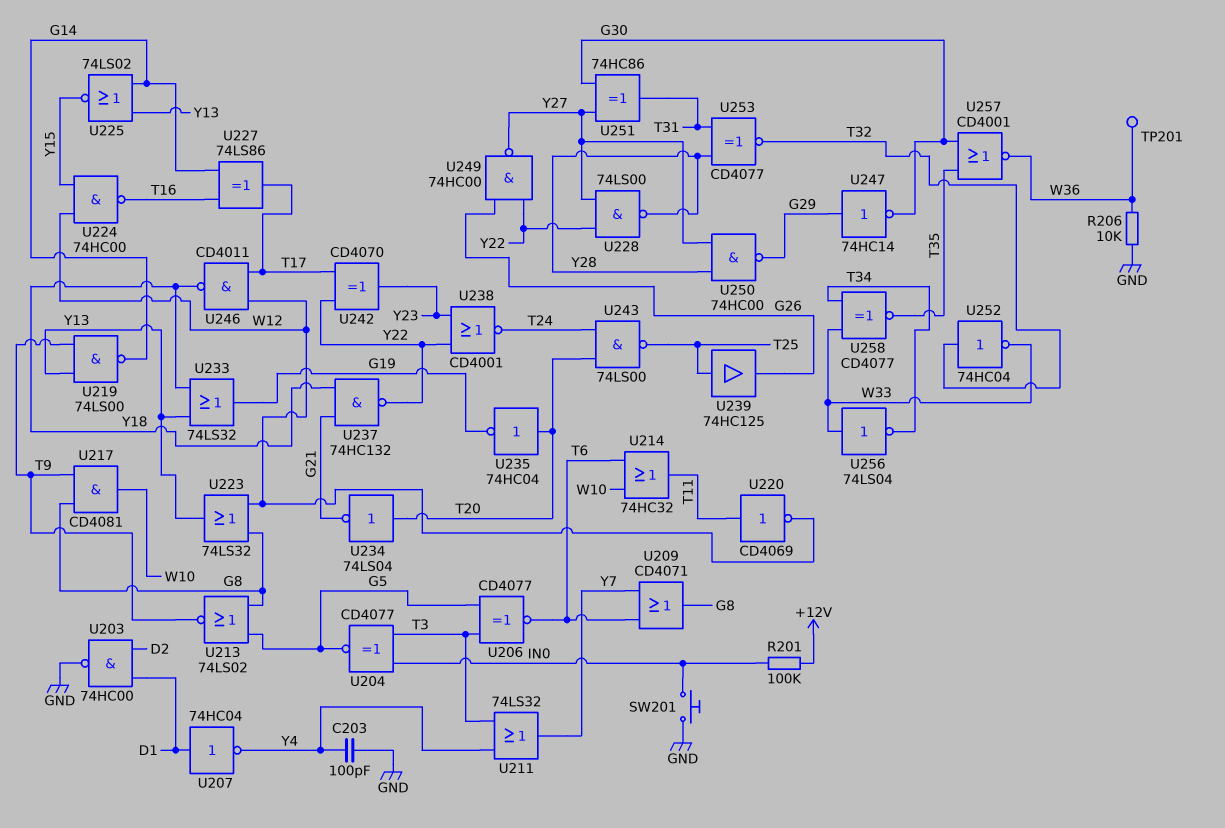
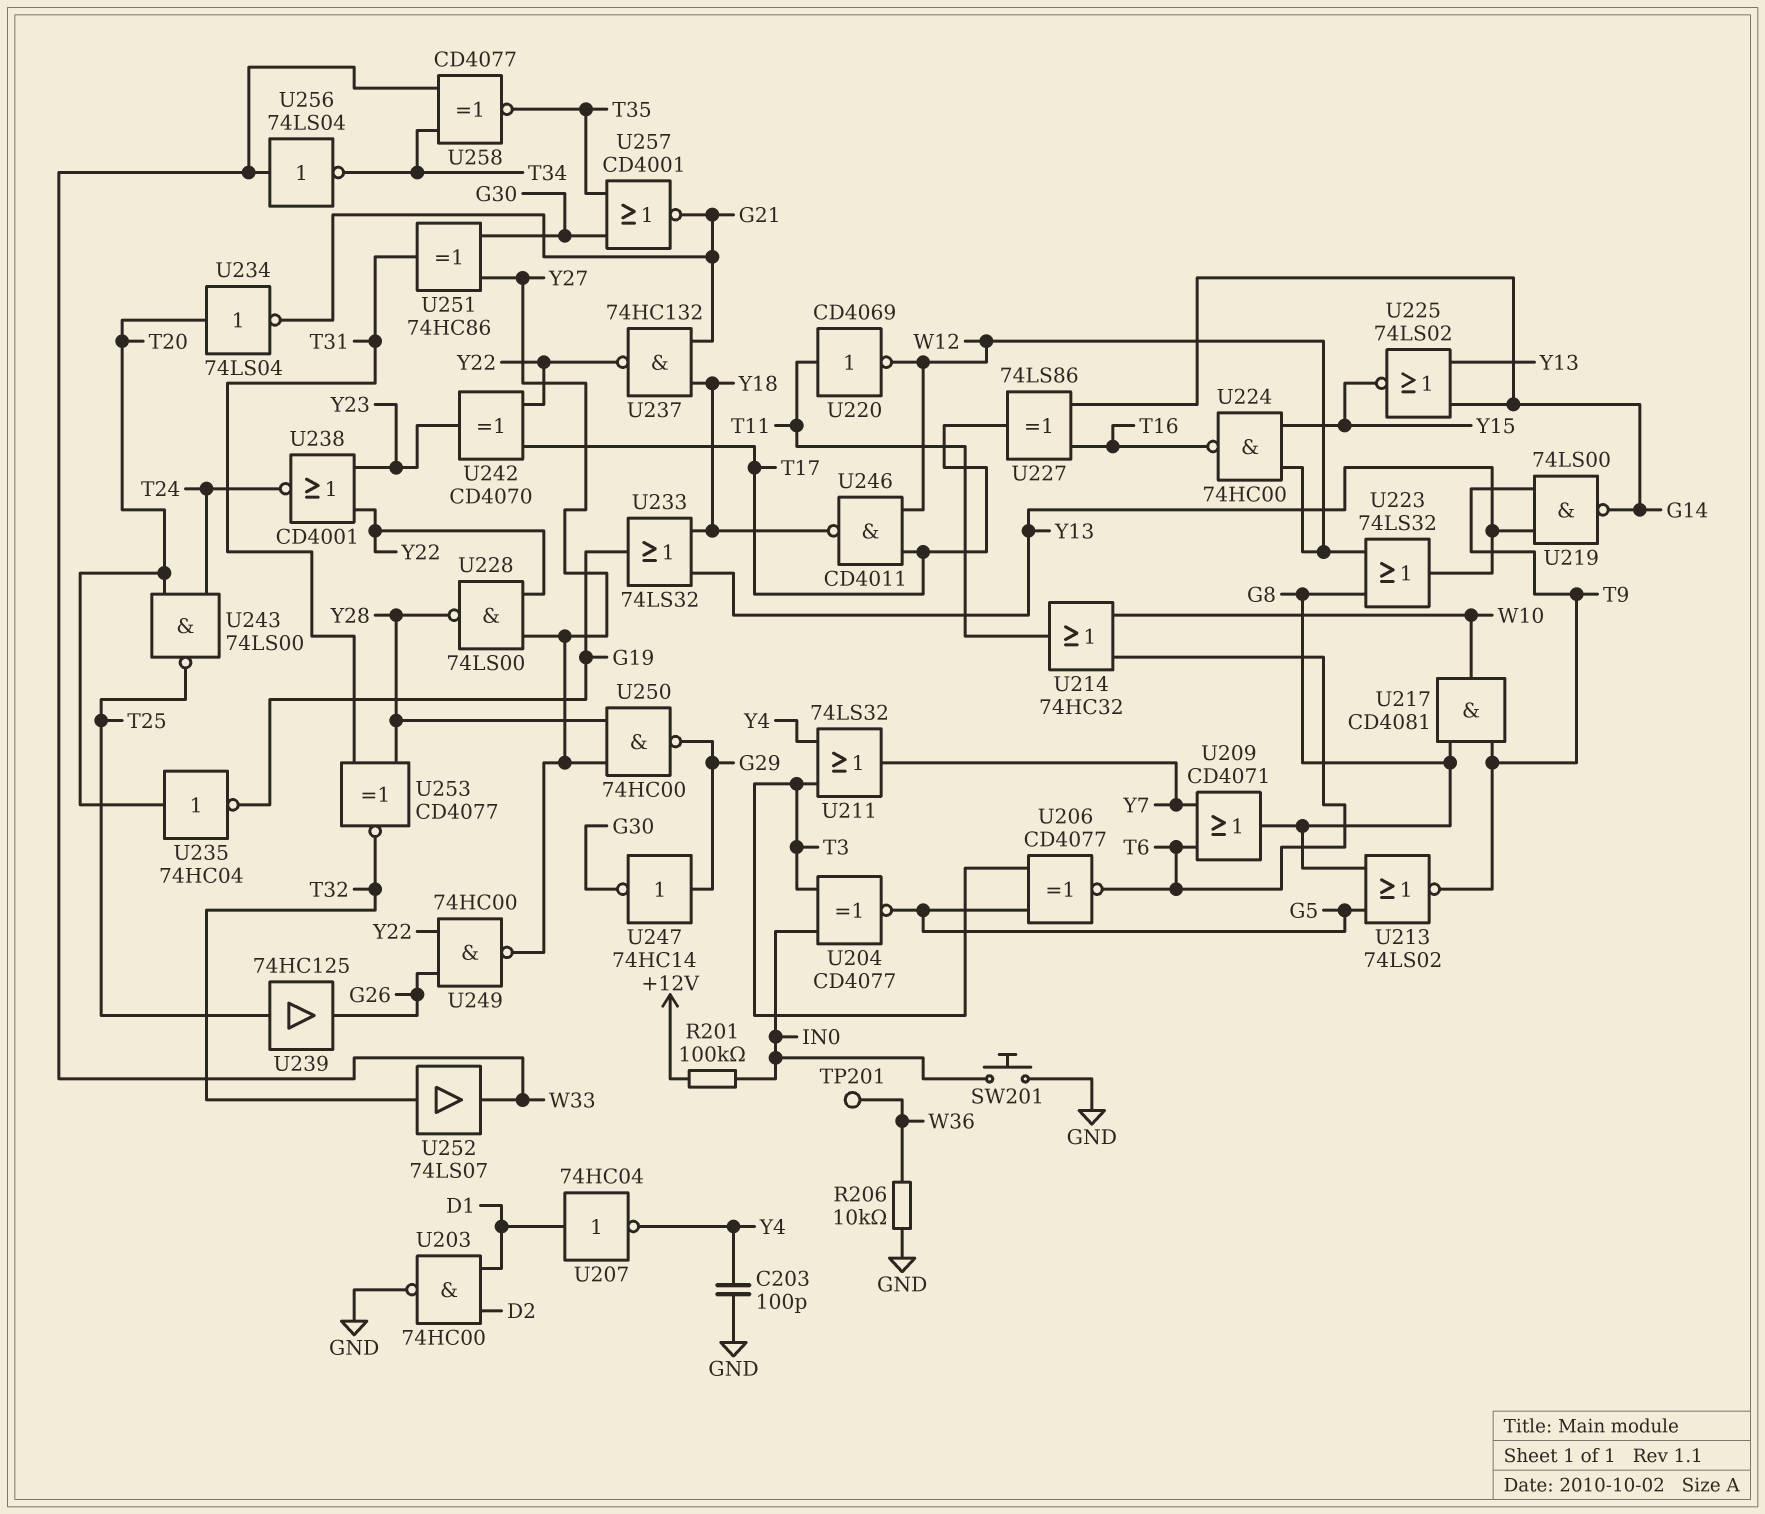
U252: NOT 74HC04 (in T32, out W33) -> buffer 74LS07 (in T32, out W33)
U257: NOR CD4001 (in G30, in T35, out W36) -> NOR CD4001 (in G30, in T35, out G21)

